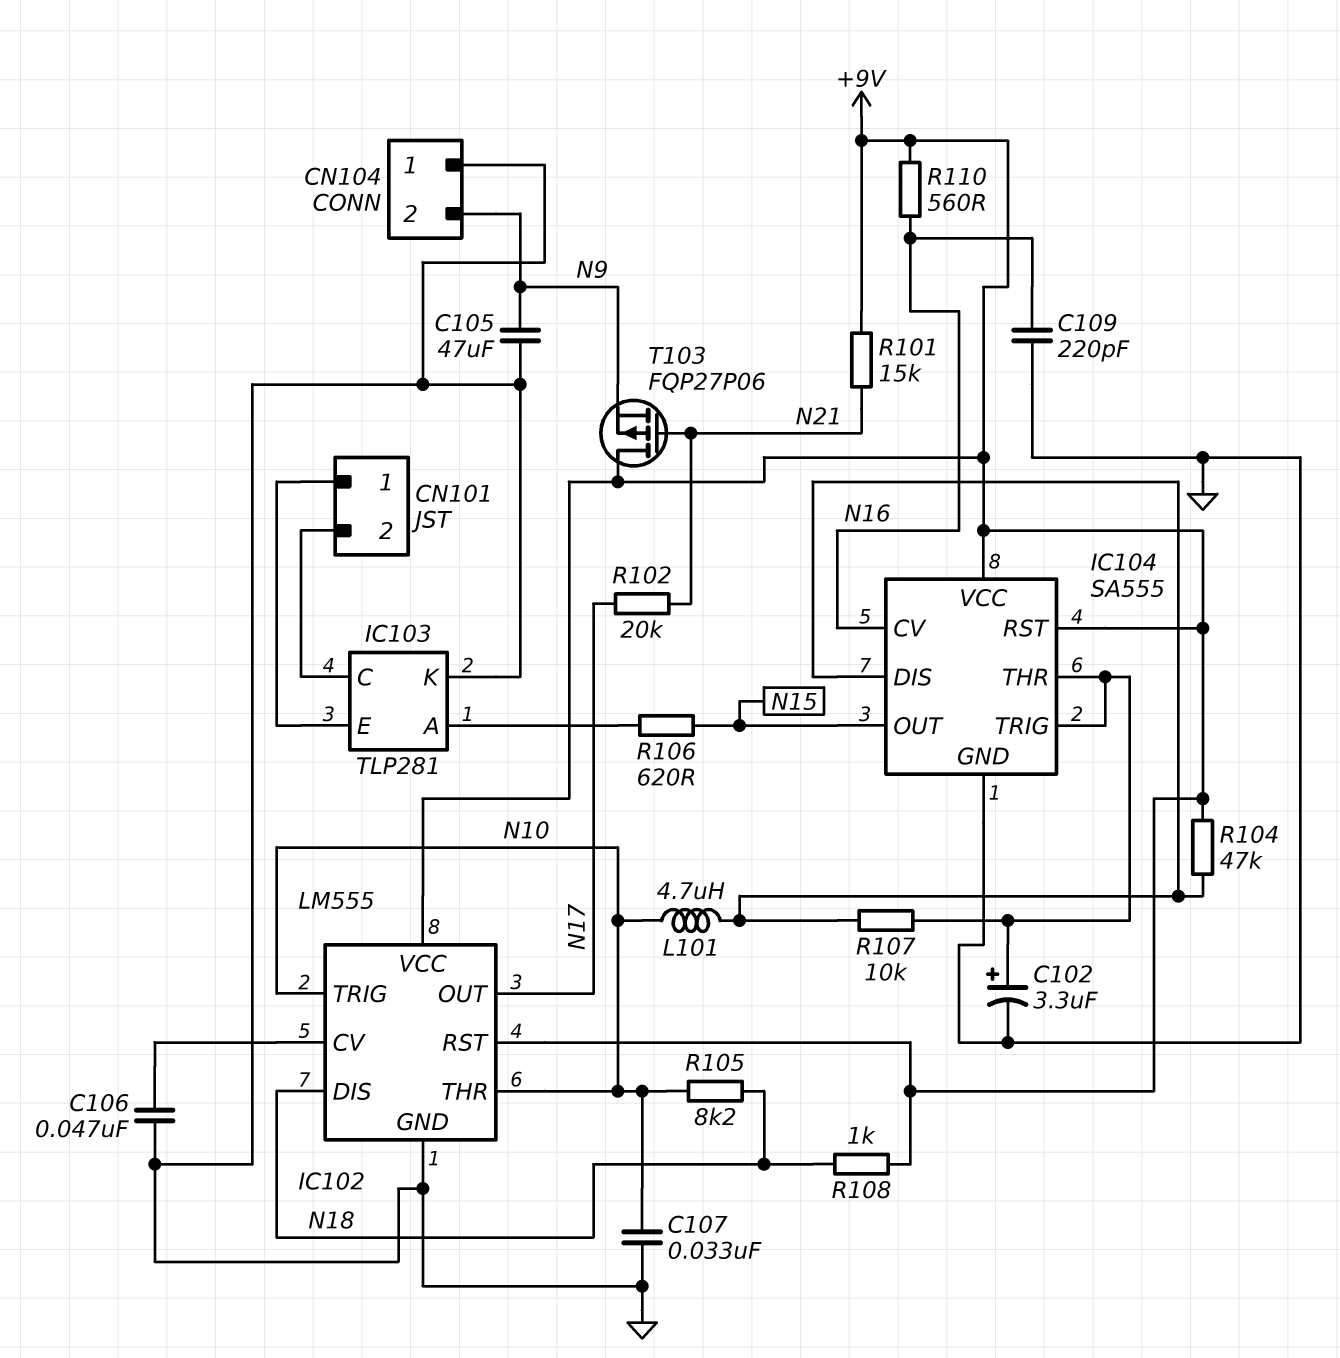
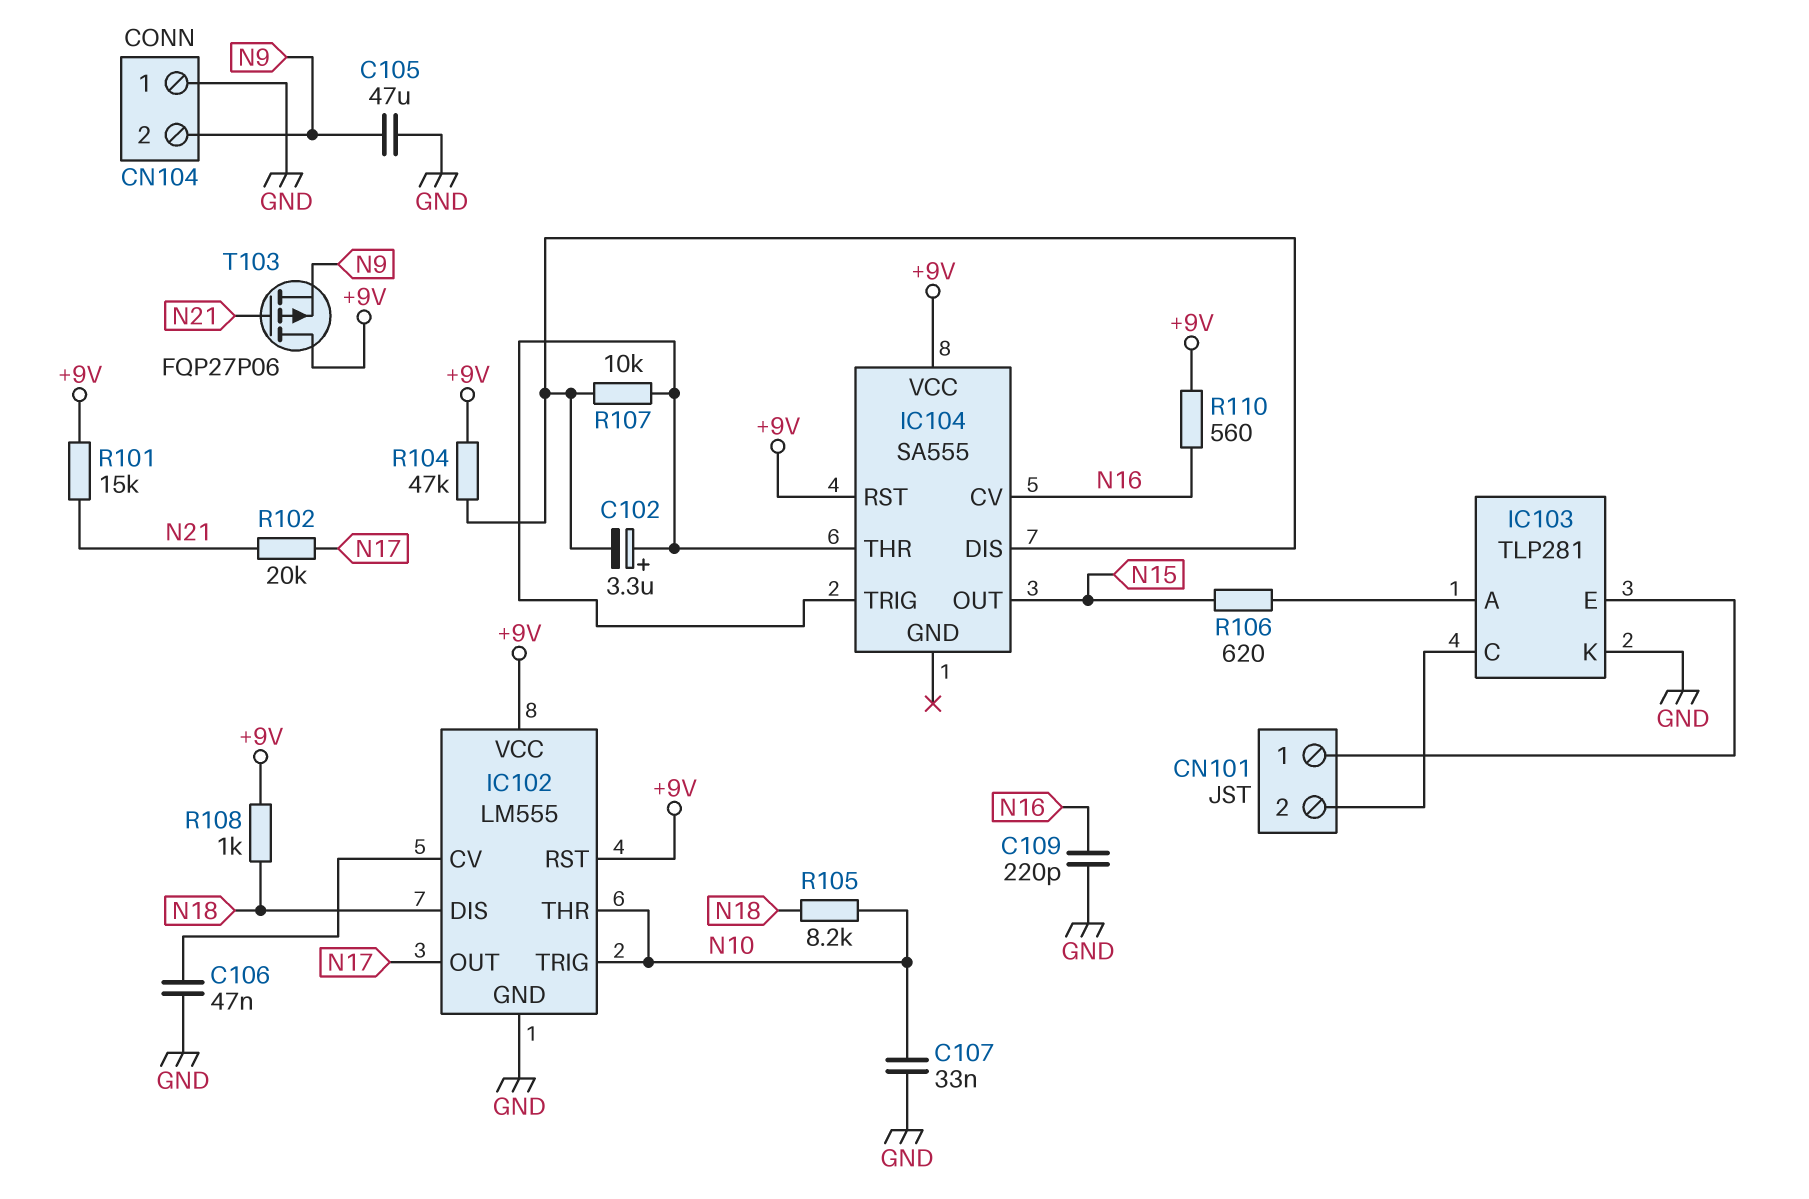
C102: 3.3uF (plus IC104/THR, minus GND) -> 3.3uF (plus IC104/THR, minus IC104/DIS)
IC104 pin GND: GND -> none
L101: 4.7uH (IC104/DIS, N10) -> none

